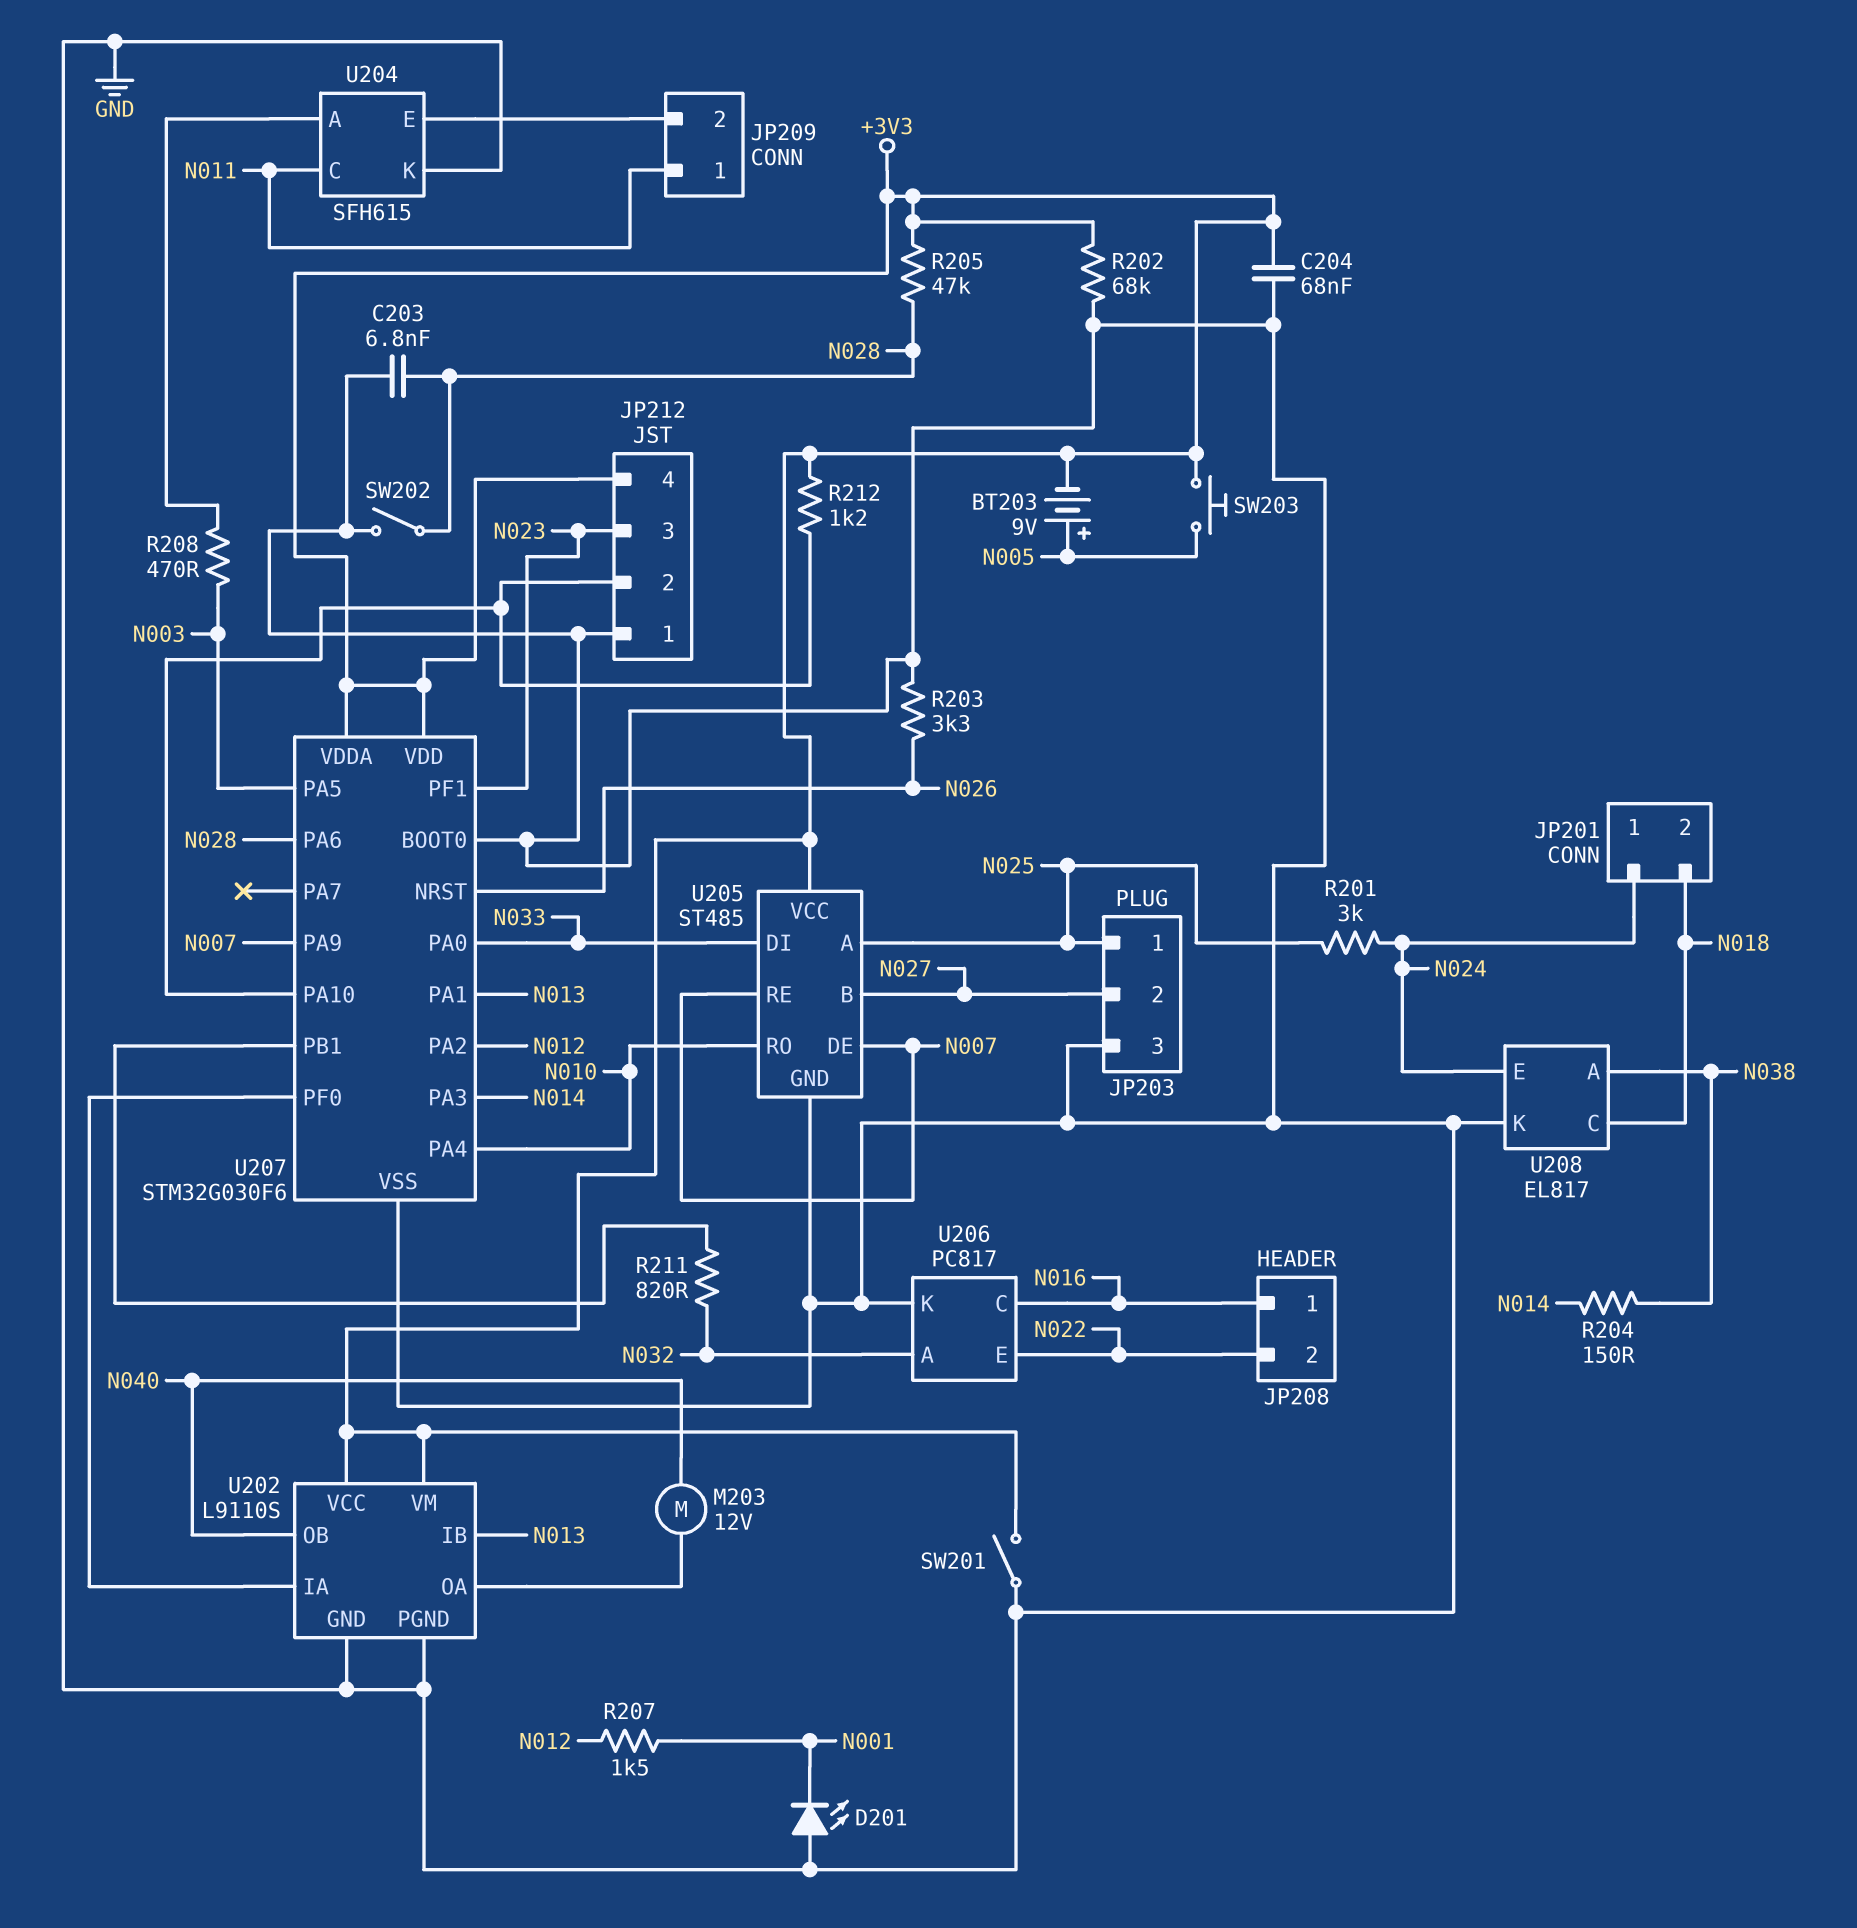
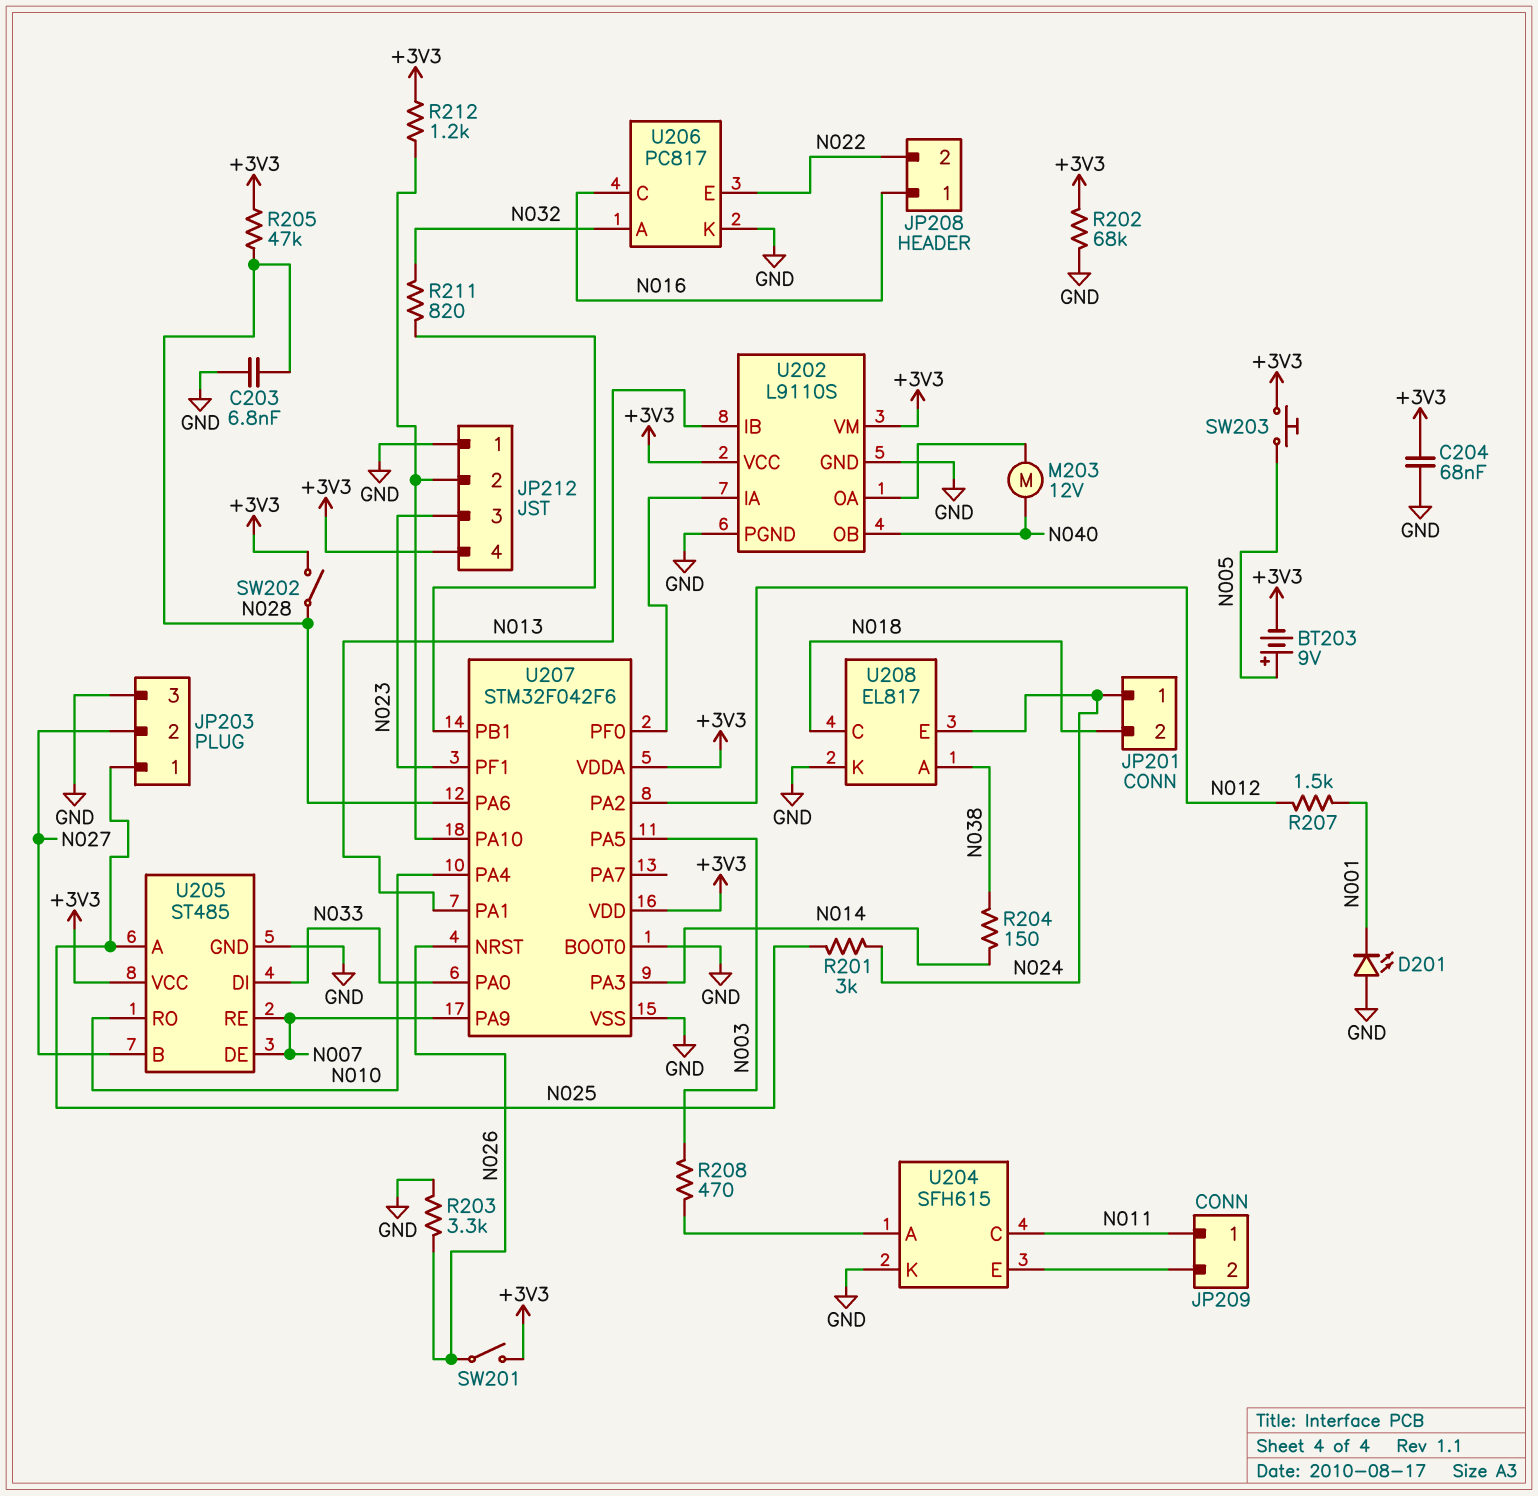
SW201: switch (+3V3, GND) -> switch (+3V3, N026)
SW202: switch (GND, N028) -> switch (+3V3, N028)
U207: STM32G030F6 -> STM32F042F6

